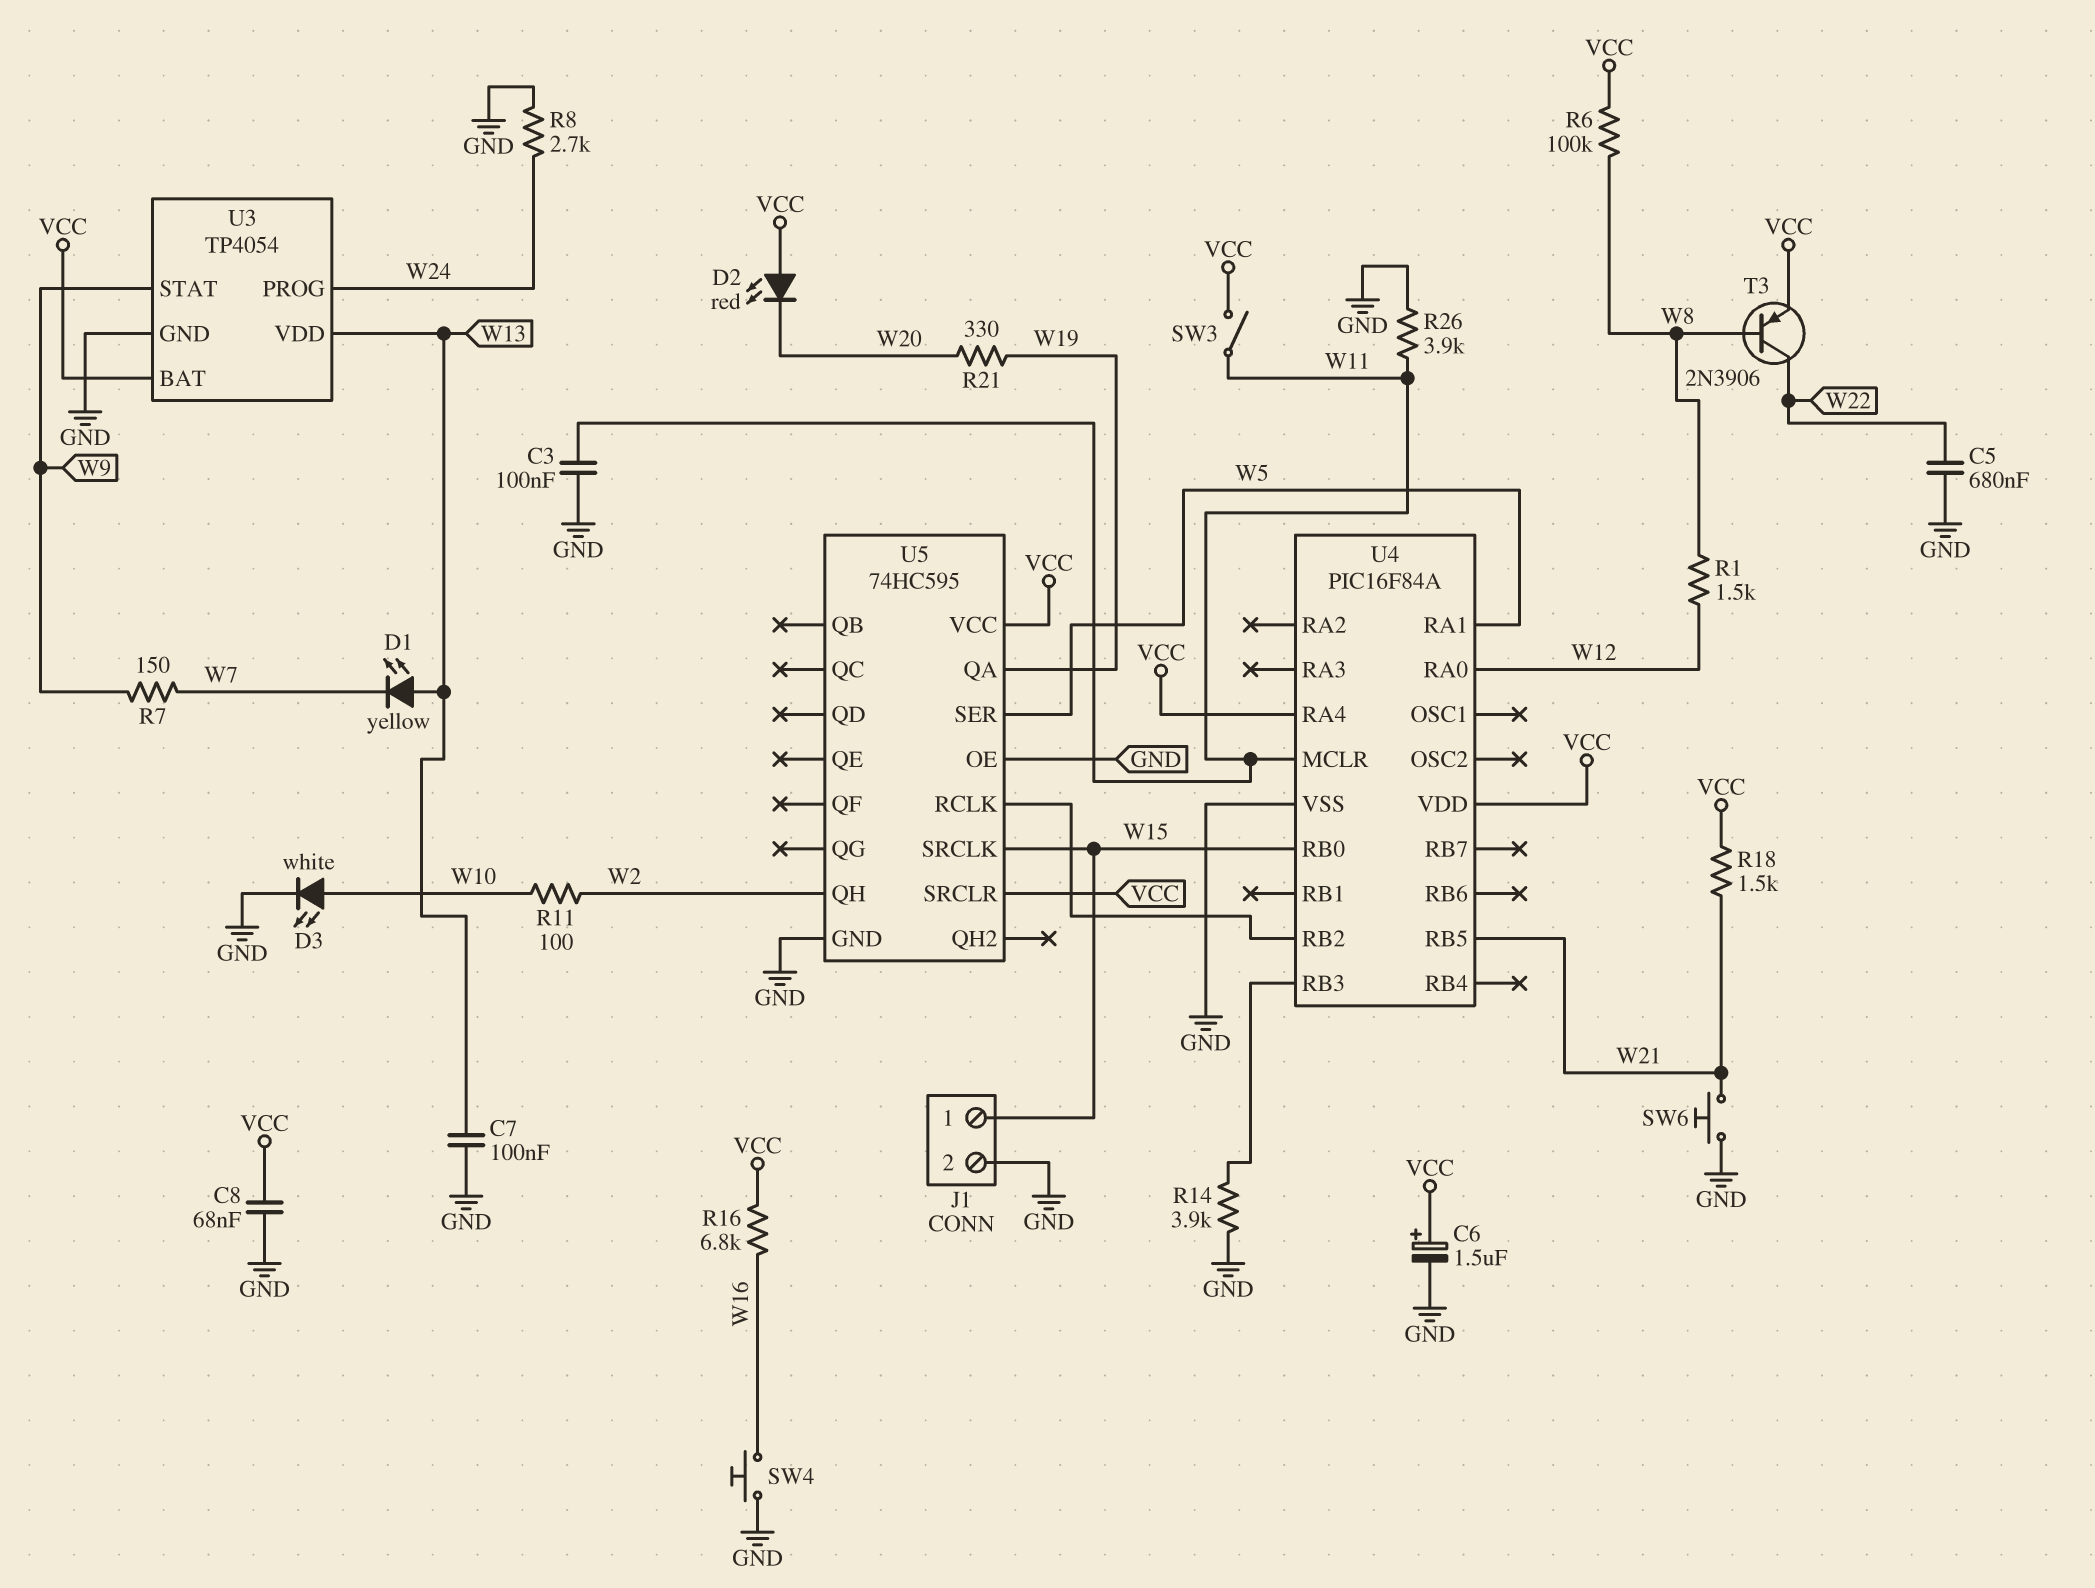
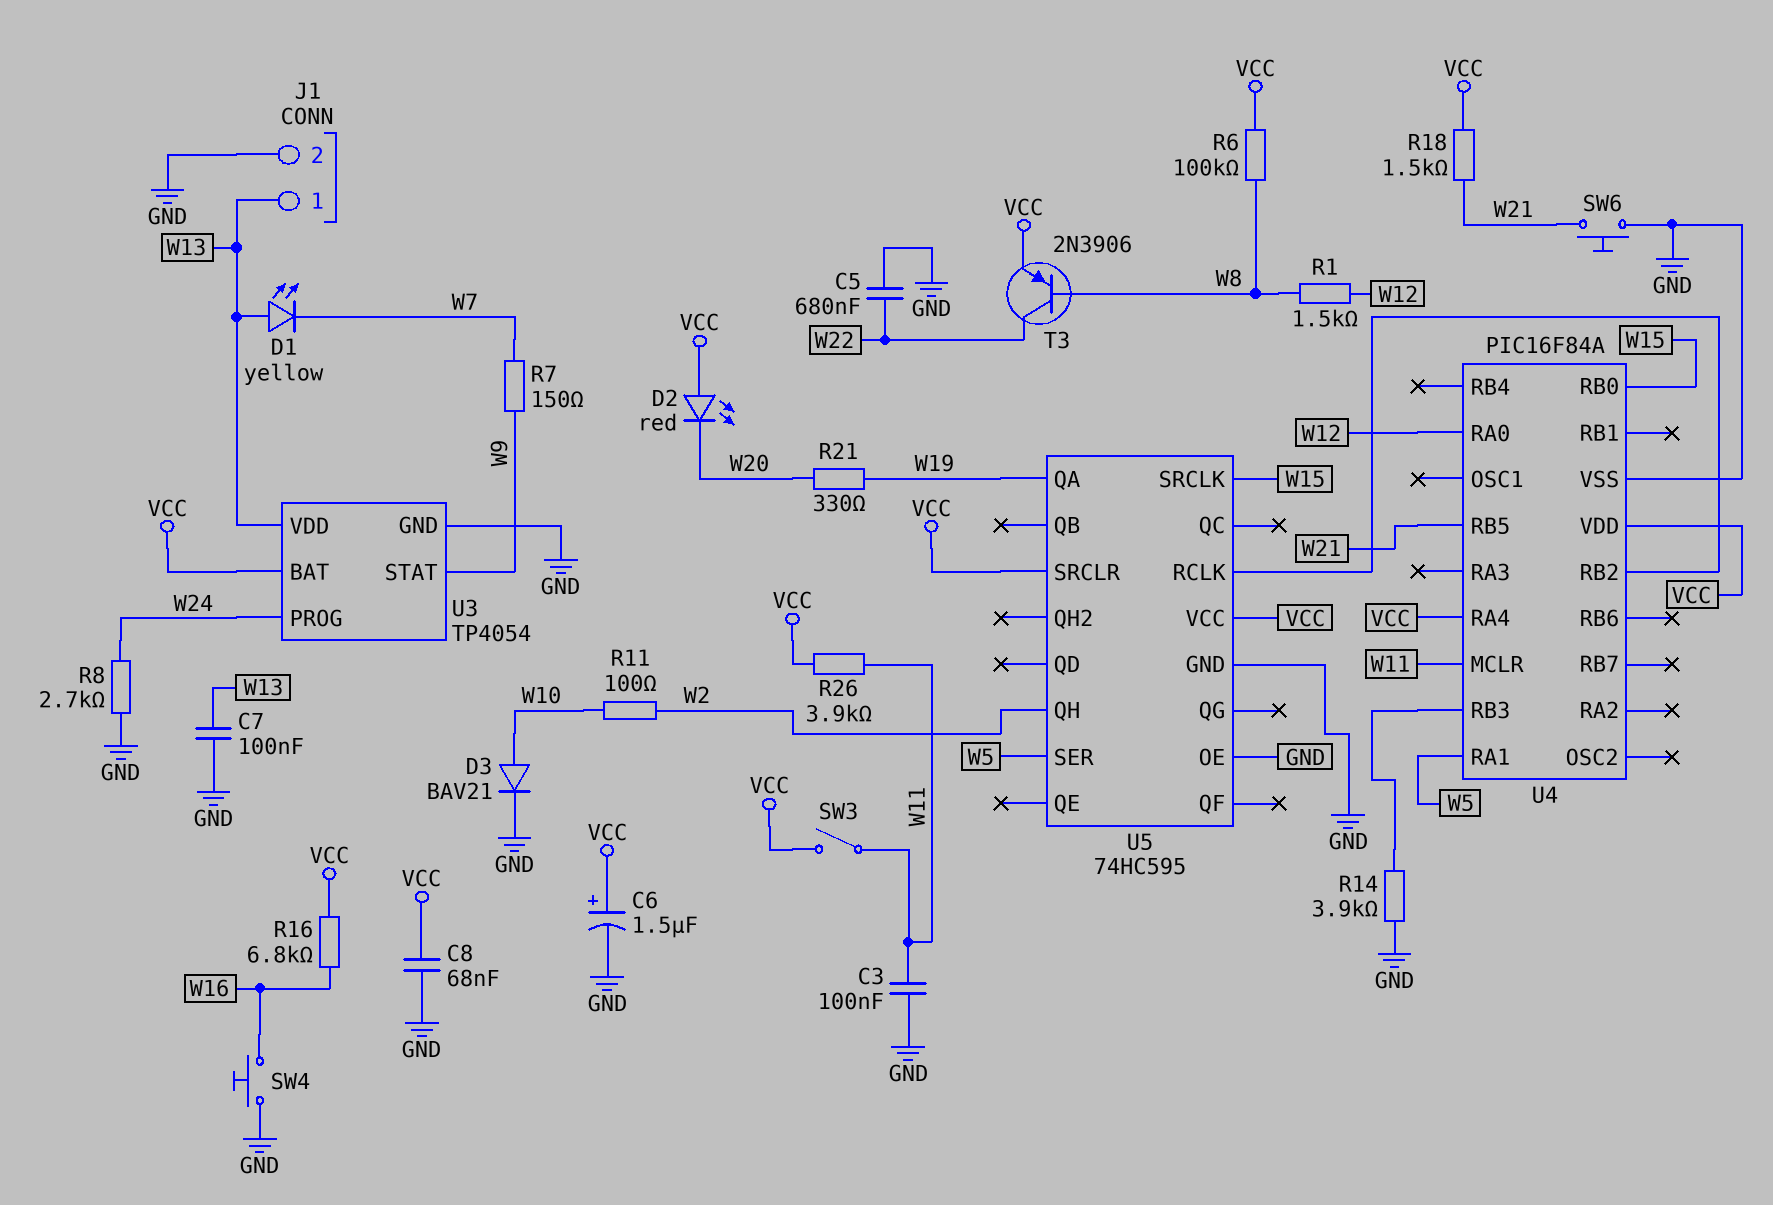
D3: LED white (A W10, K GND) -> diode BAV21 (A W10, K GND)
J1 pin 1: W15 -> W13
R26: 3.9k (GND, W11) -> 3.9k (VCC, W11)

